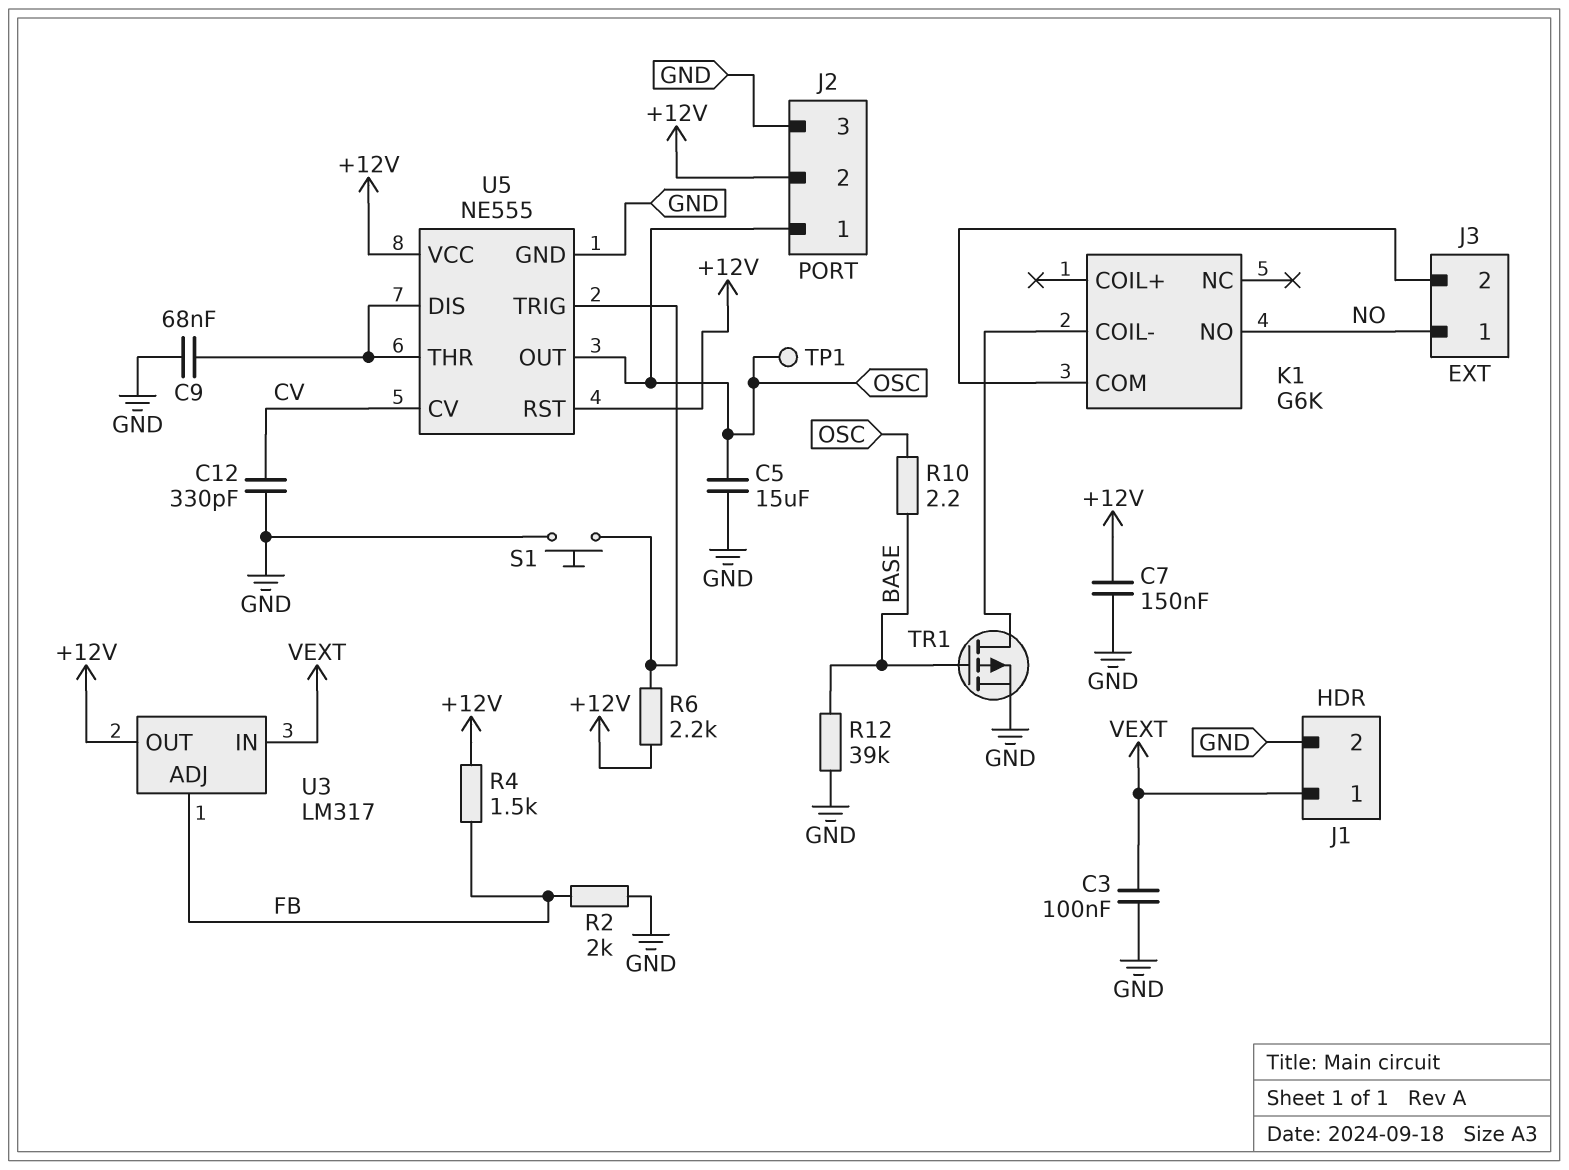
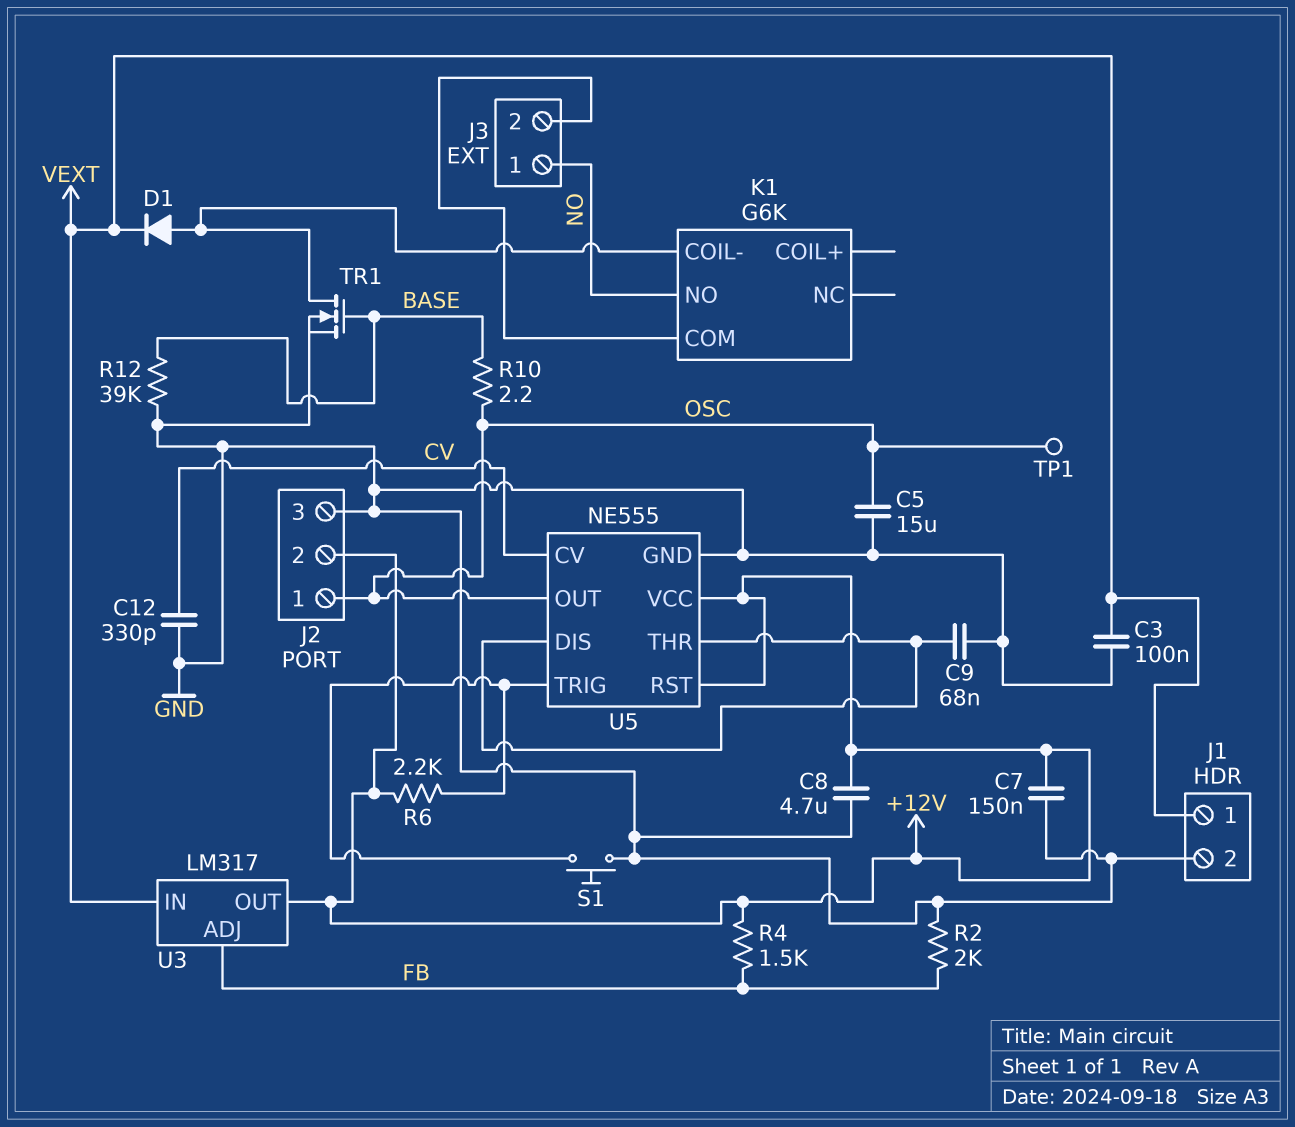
C8: none -> 4.7uF (+12V, GND)
D1: none -> diode (A K1/COIL-, K VEXT)
TR1: PMOS (G BASE, D K1/COIL-, S GND) -> NMOS (G BASE, D K1/COIL-, S GND)

